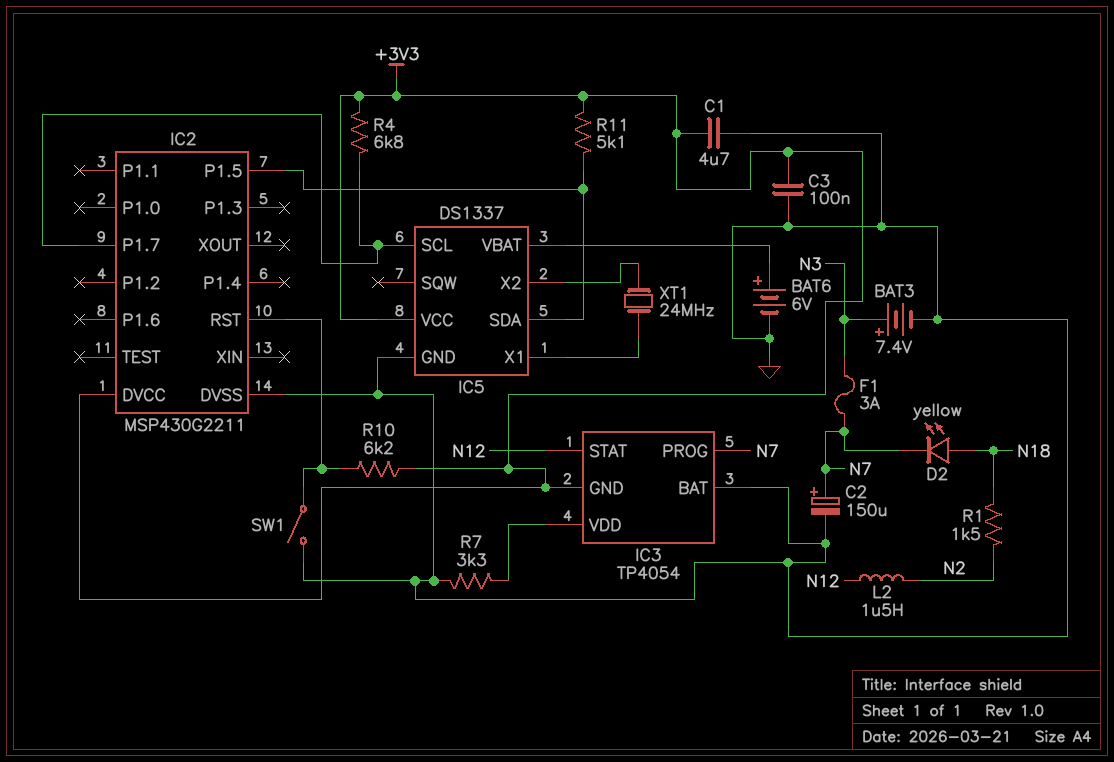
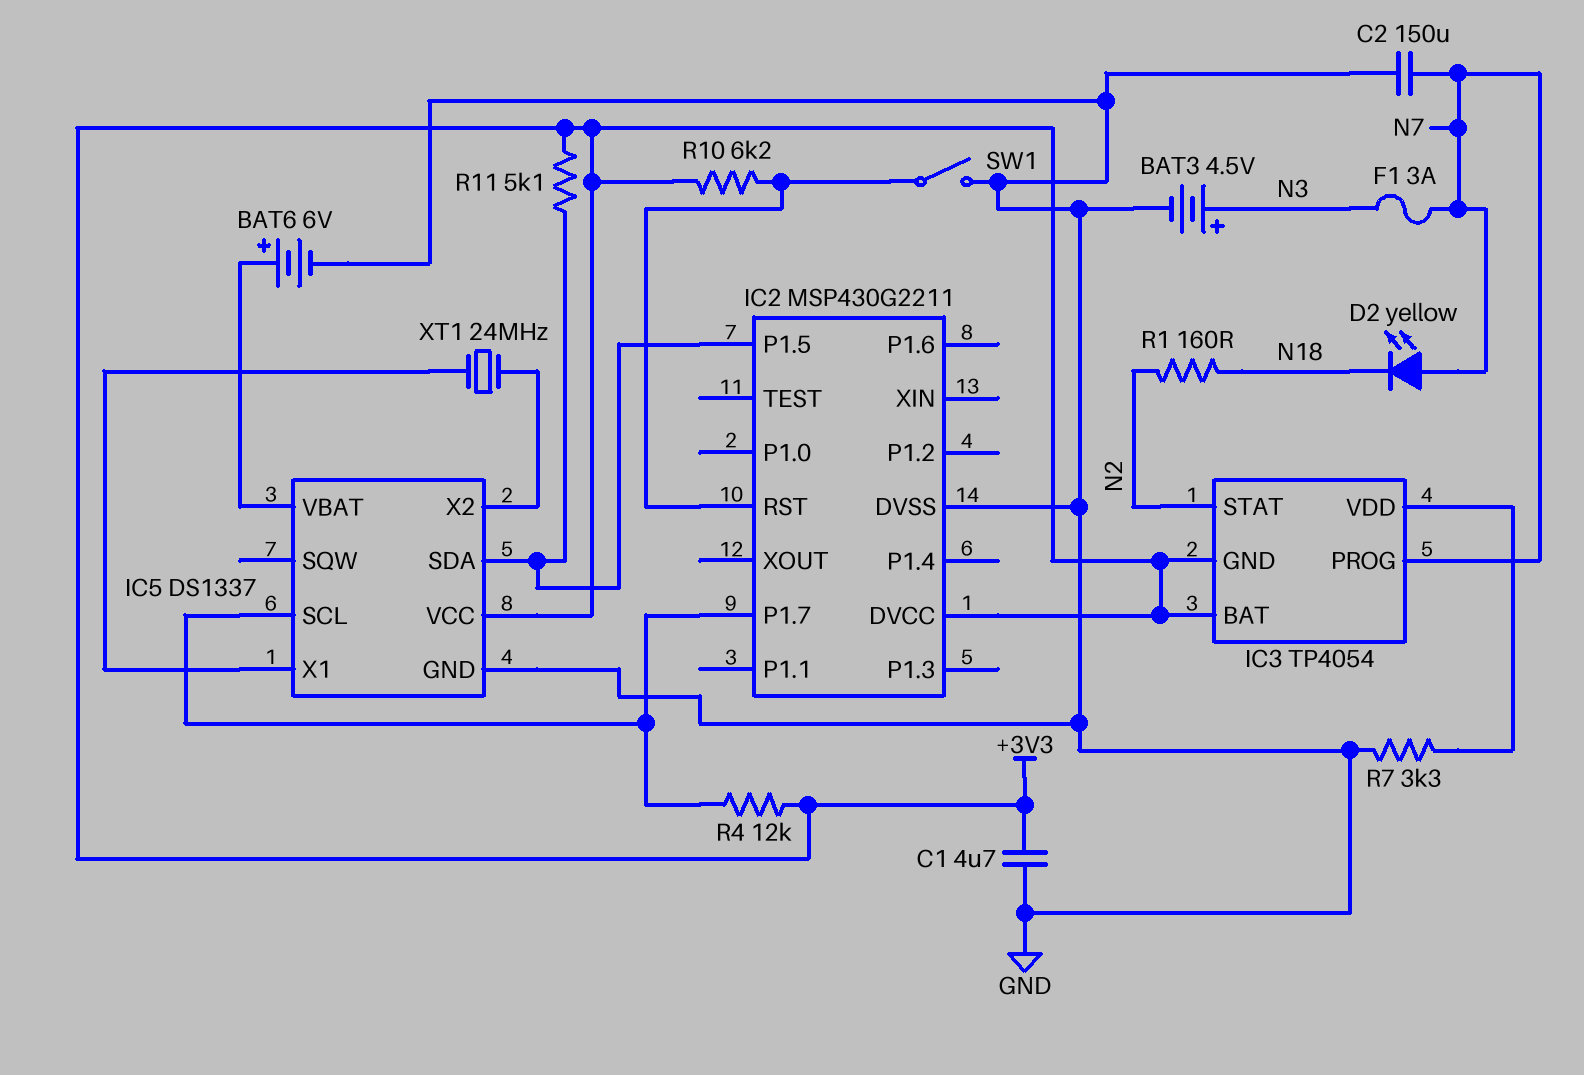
BAT3: 7.4V (plus N3, minus GND) -> 4.5V (plus N3, minus GND)
C2: 150uF (plus N7, minus GND) -> 150uF (GND, N7)
C3: 100nF (+3V3, GND) -> none
D2: LED yellow (A N18, K N7) -> LED yellow (A N7, K N18)
IC3 pin BAT: GND -> +3V3
IC3 pin STAT: N12 -> N2
L2: 1.5uH (N2, N12) -> none
R1: 1.5k (N2, N18) -> 160 (N2, N18)
R4: 6.8k (+3V3, IC2/P1.7) -> 12k (+3V3, IC2/P1.7)

